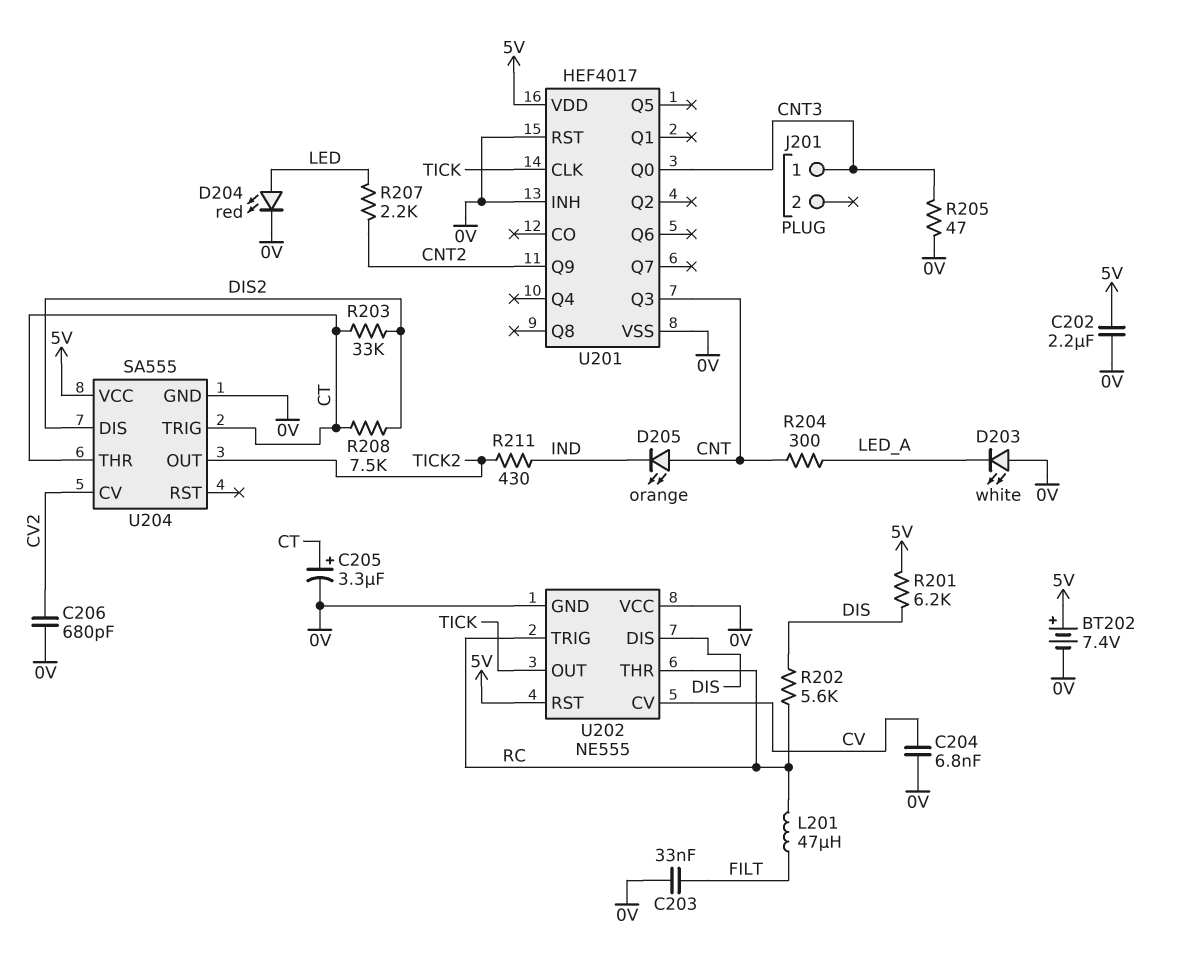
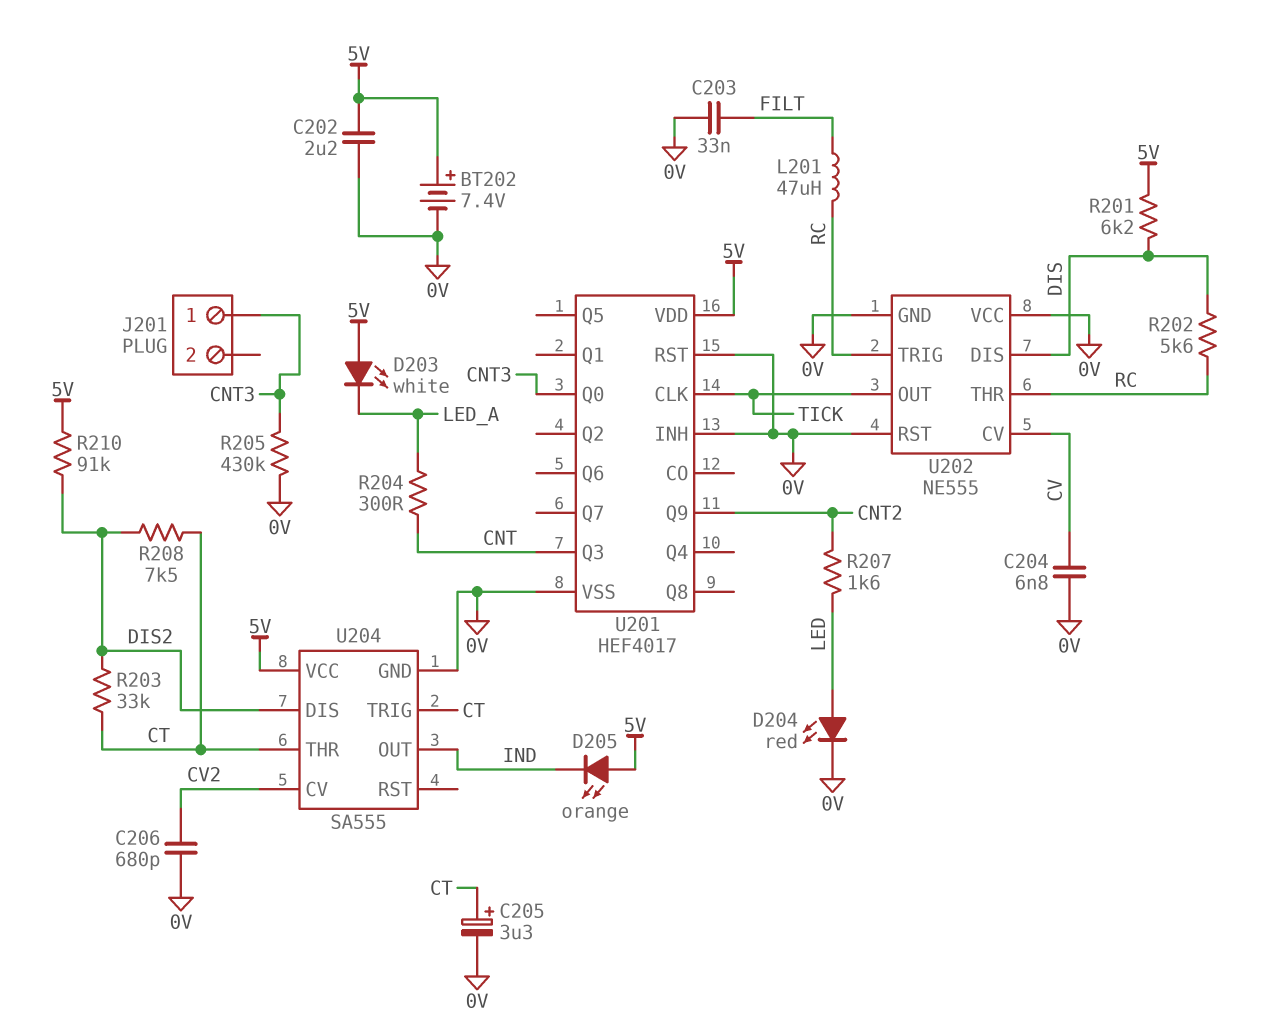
D203: LED white (A 0V, K LED_A) -> LED white (A 5V, K LED_A)
D205: LED orange (A CNT, K IND) -> LED orange (A 5V, K IND)
R205: 47 (0V, CNT3) -> 430k (0V, CNT3)
R207: 2.2k (CNT2, LED) -> 1.6k (CNT2, LED)
R210: none -> 91k (5V, DIS2)
R211: 430 (IND, TICK2) -> none
U202 pin RST: 5V -> 0V
U204 pin OUT: TICK2 -> IND

